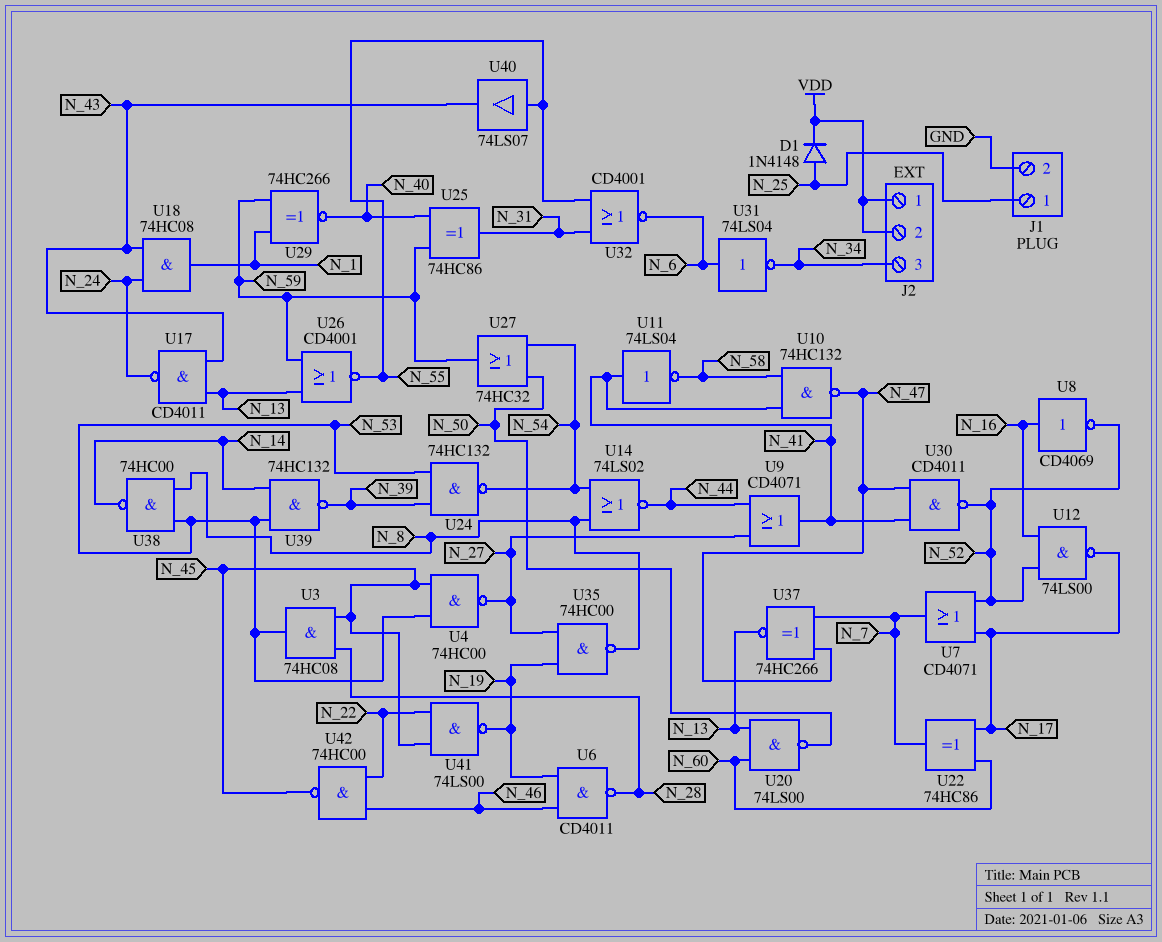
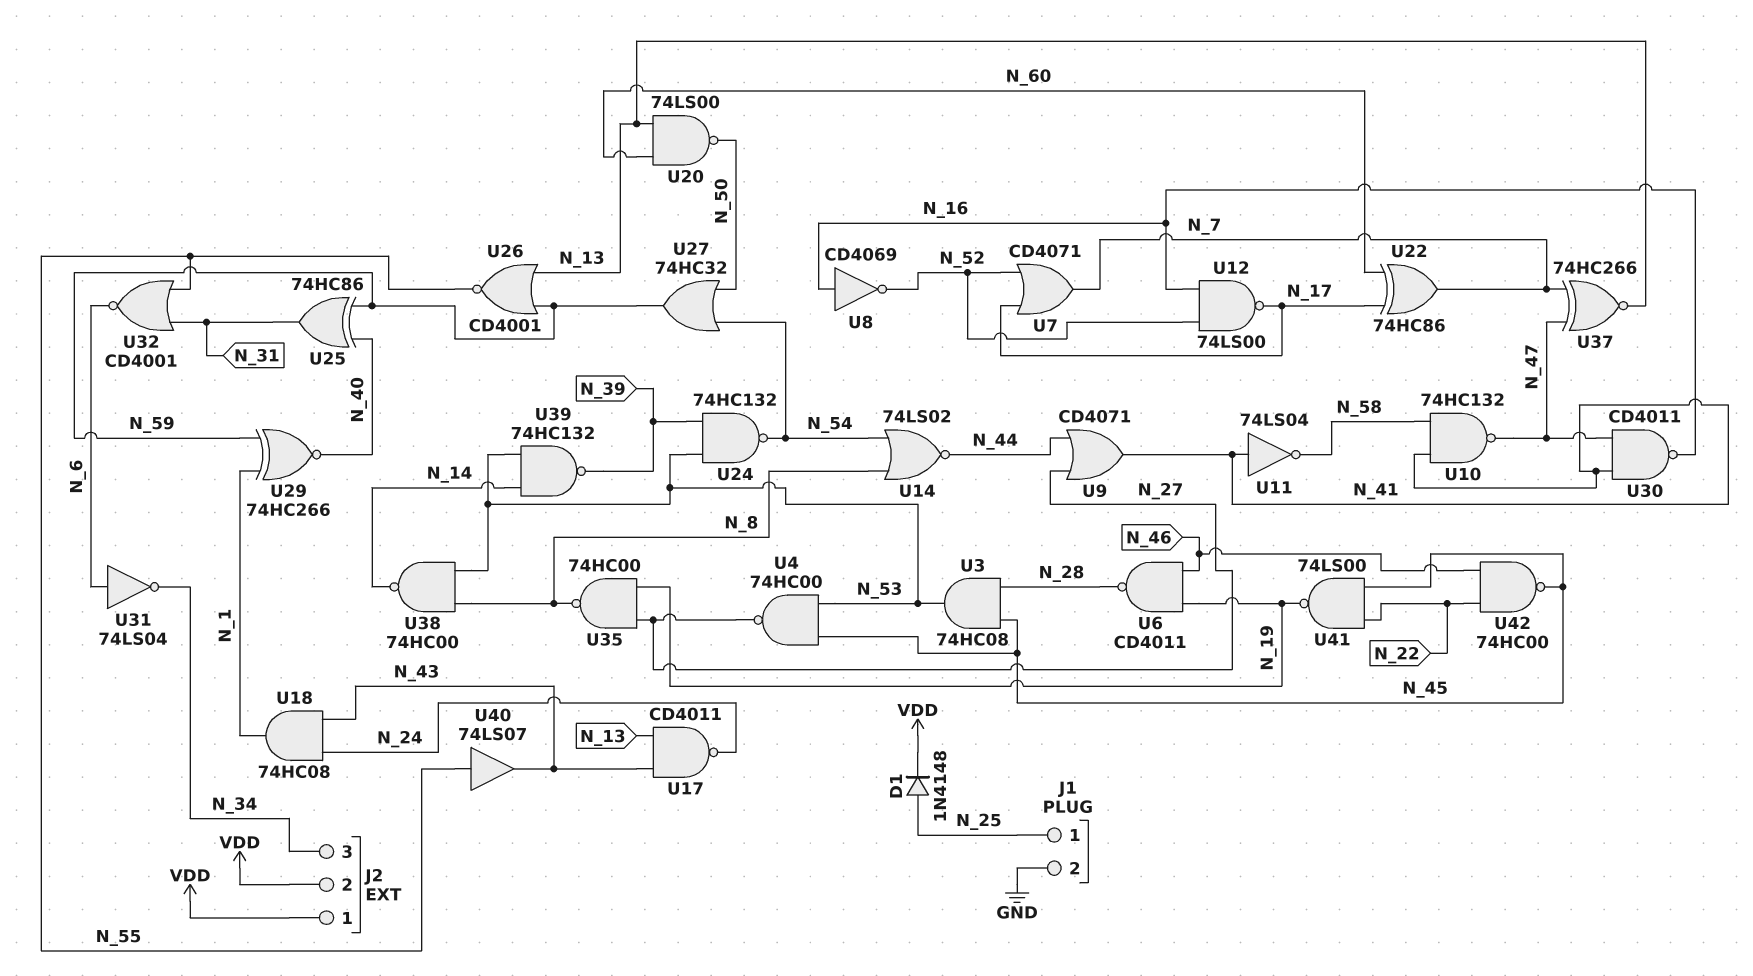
U30: NAND CD4011 (in N_41, in N_47, out N_52) -> NAND CD4011 (in N_41, in N_47, out N_16)

